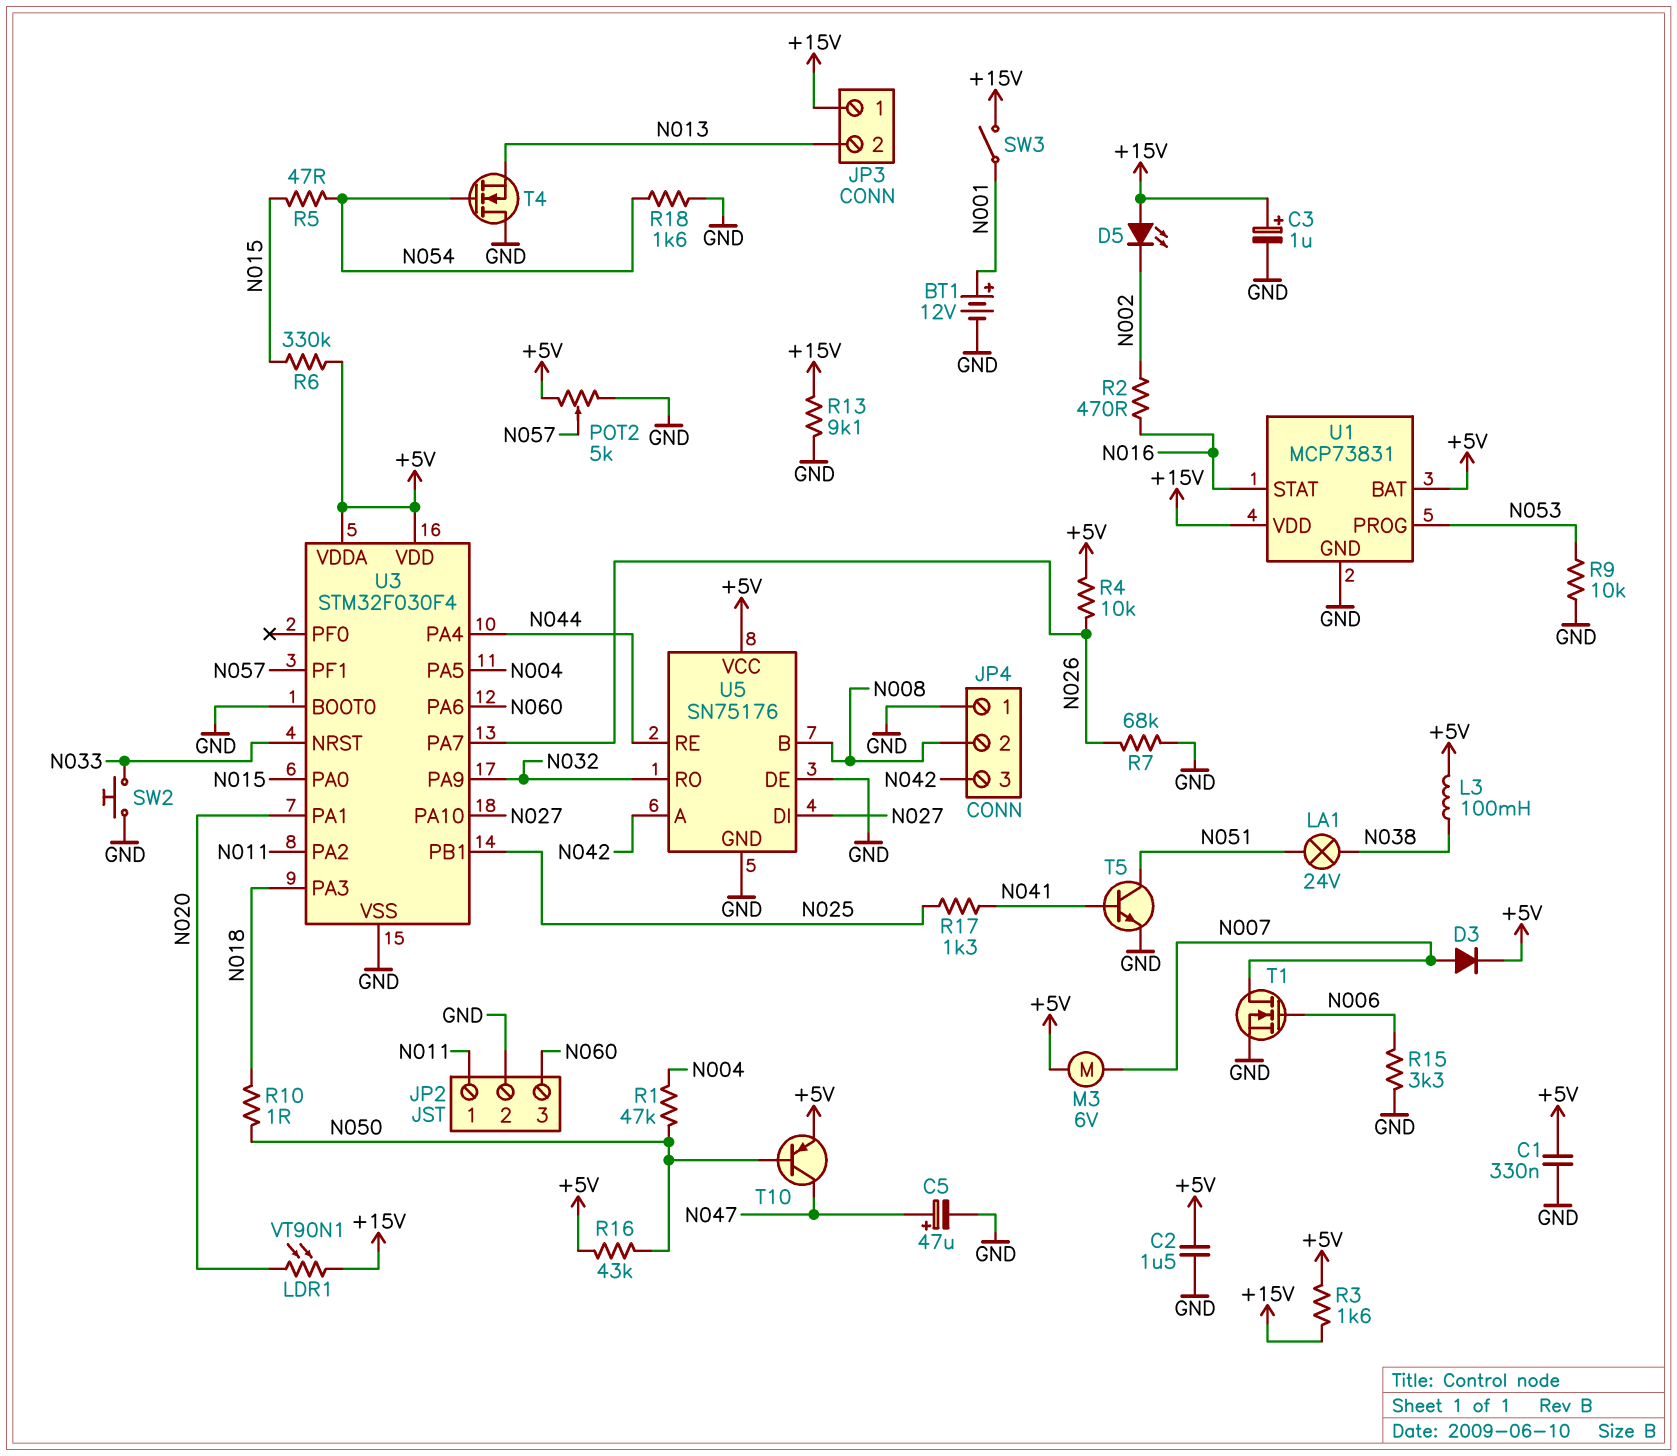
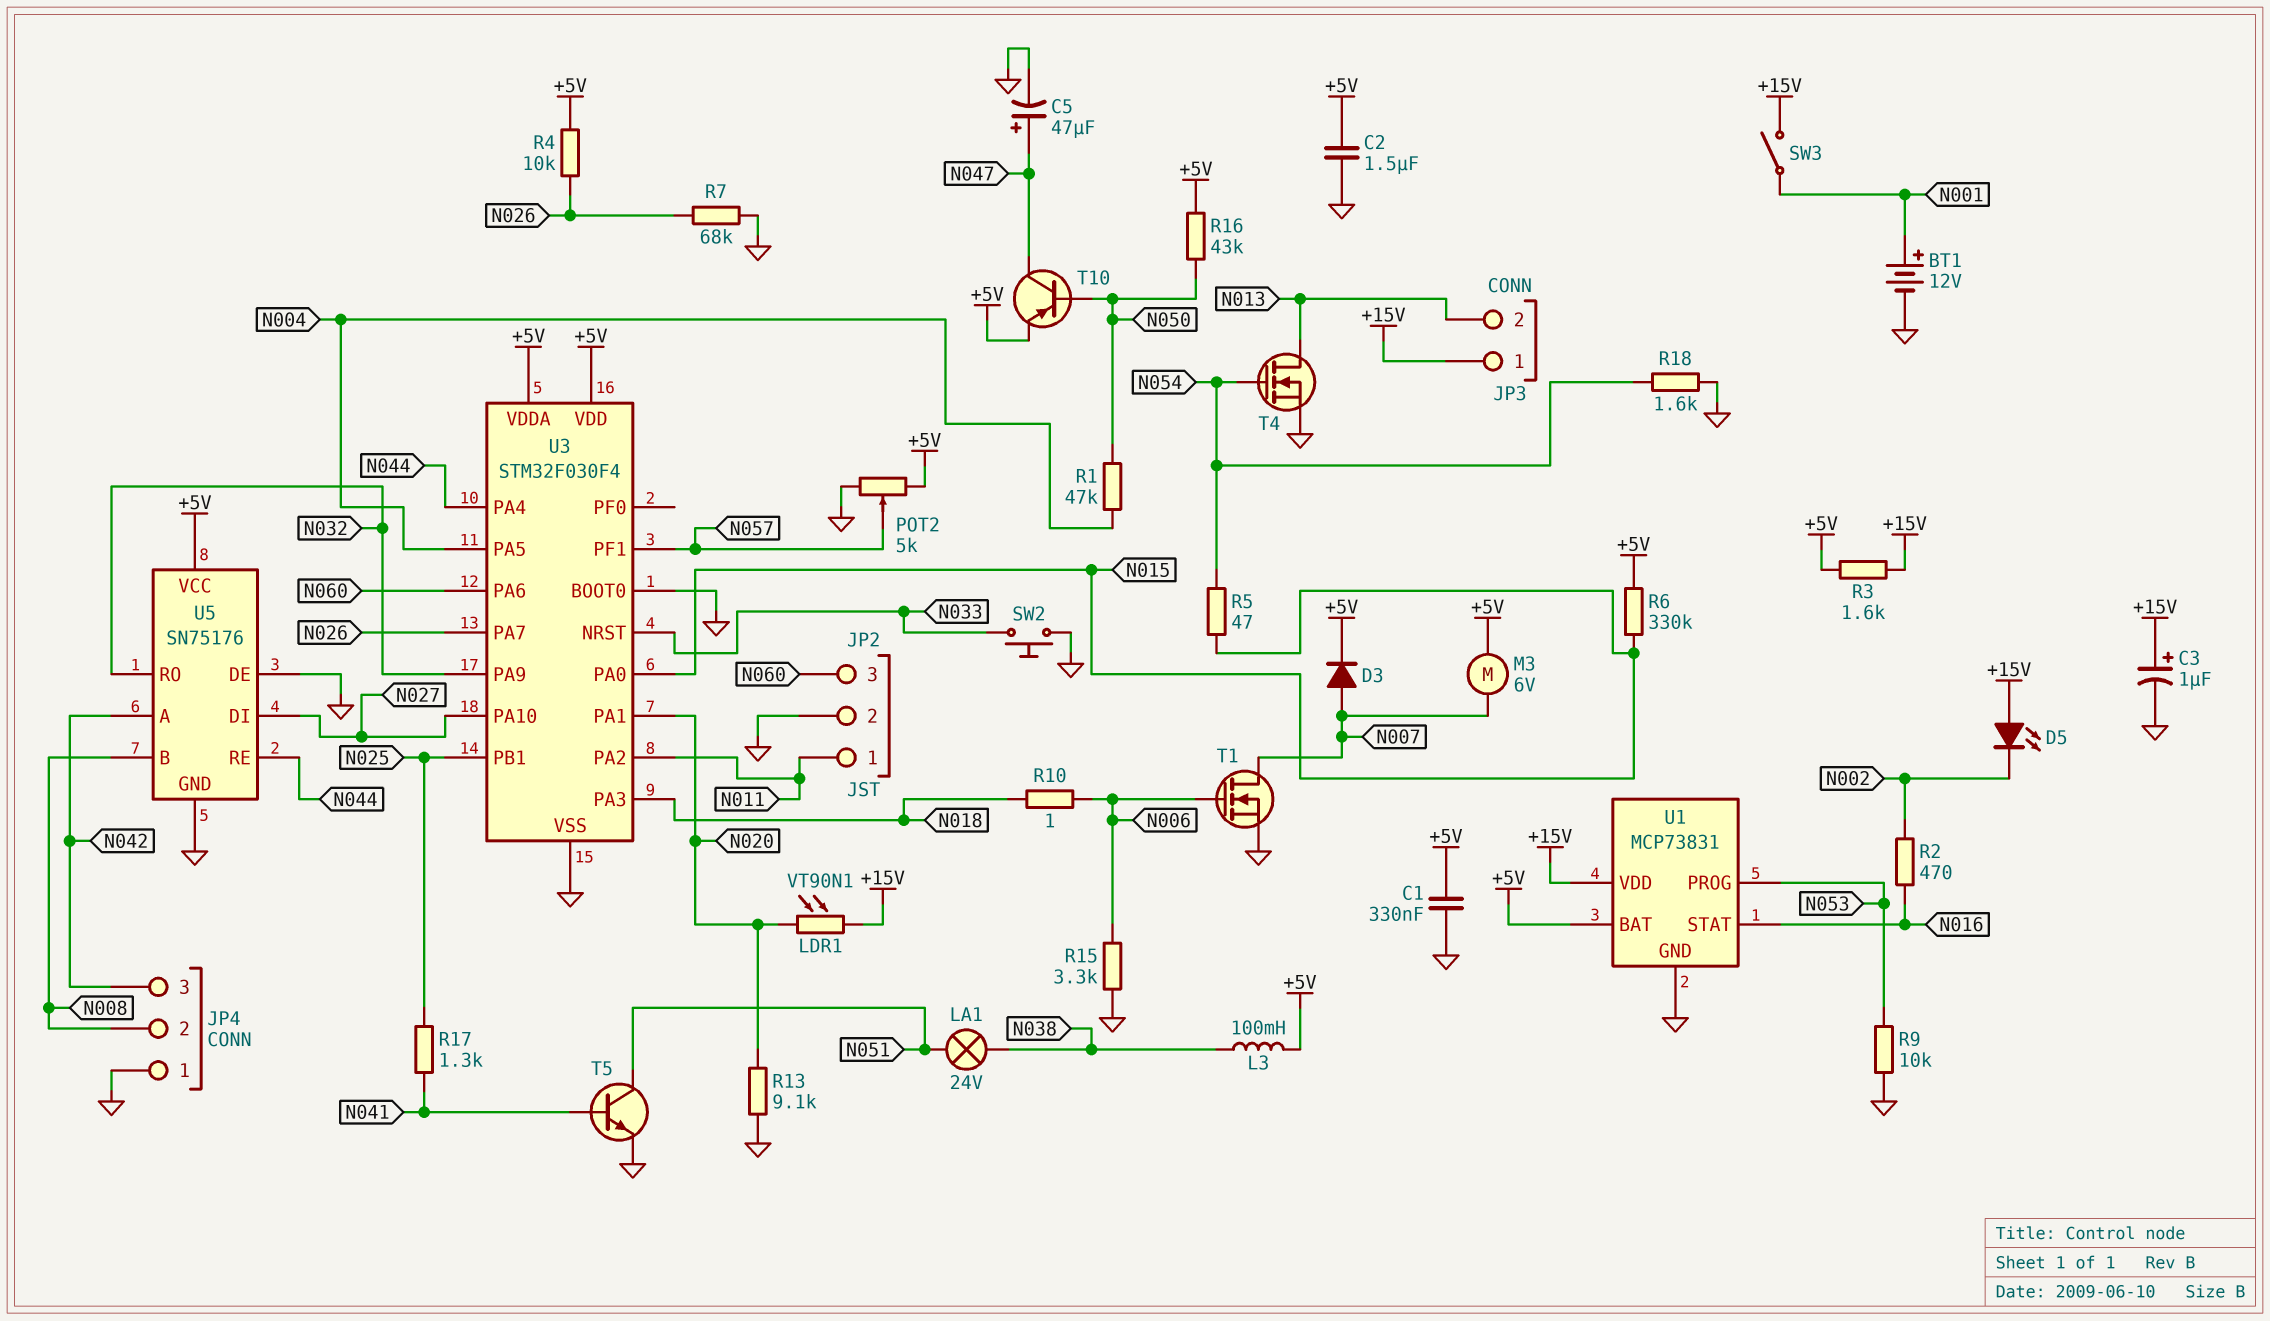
R10: 1 (N018, N050) -> 1 (N006, N018)
R13: 9.1k (+15V, GND) -> 9.1k (GND, N020)
T4: NMOS (G N054, D GND, S N013) -> NMOS (G N054, D N013, S GND)

